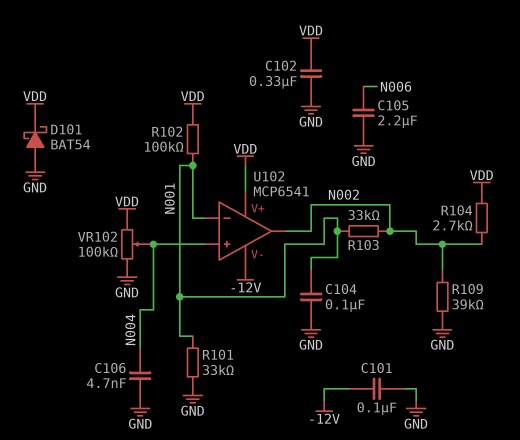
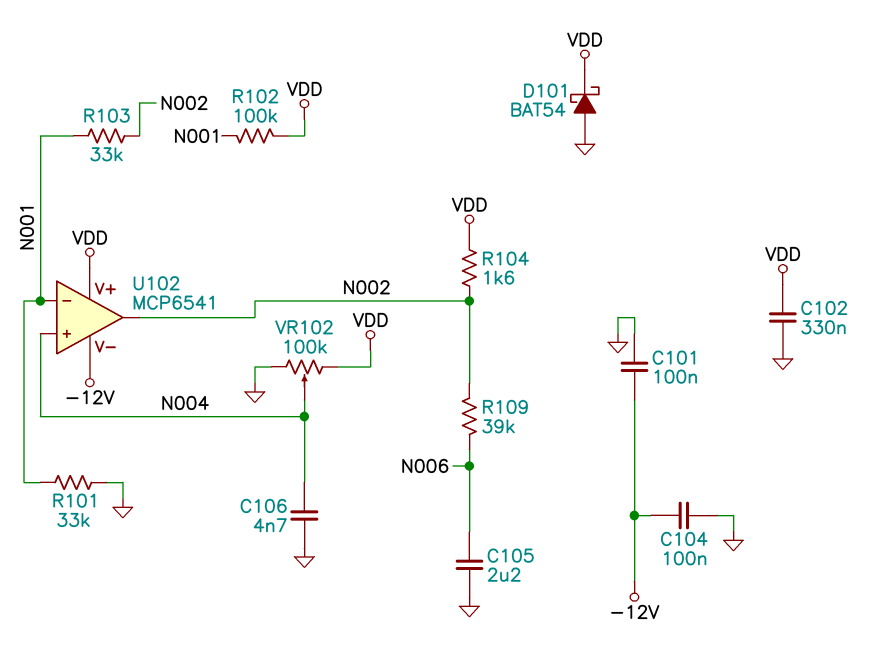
C104: 100nF (GND, N001) -> 100nF (-12V, GND)
R104: 2.7k (N002, VDD) -> 1.6k (N002, VDD)
R109: 39k (GND, N002) -> 39k (N002, N006)

